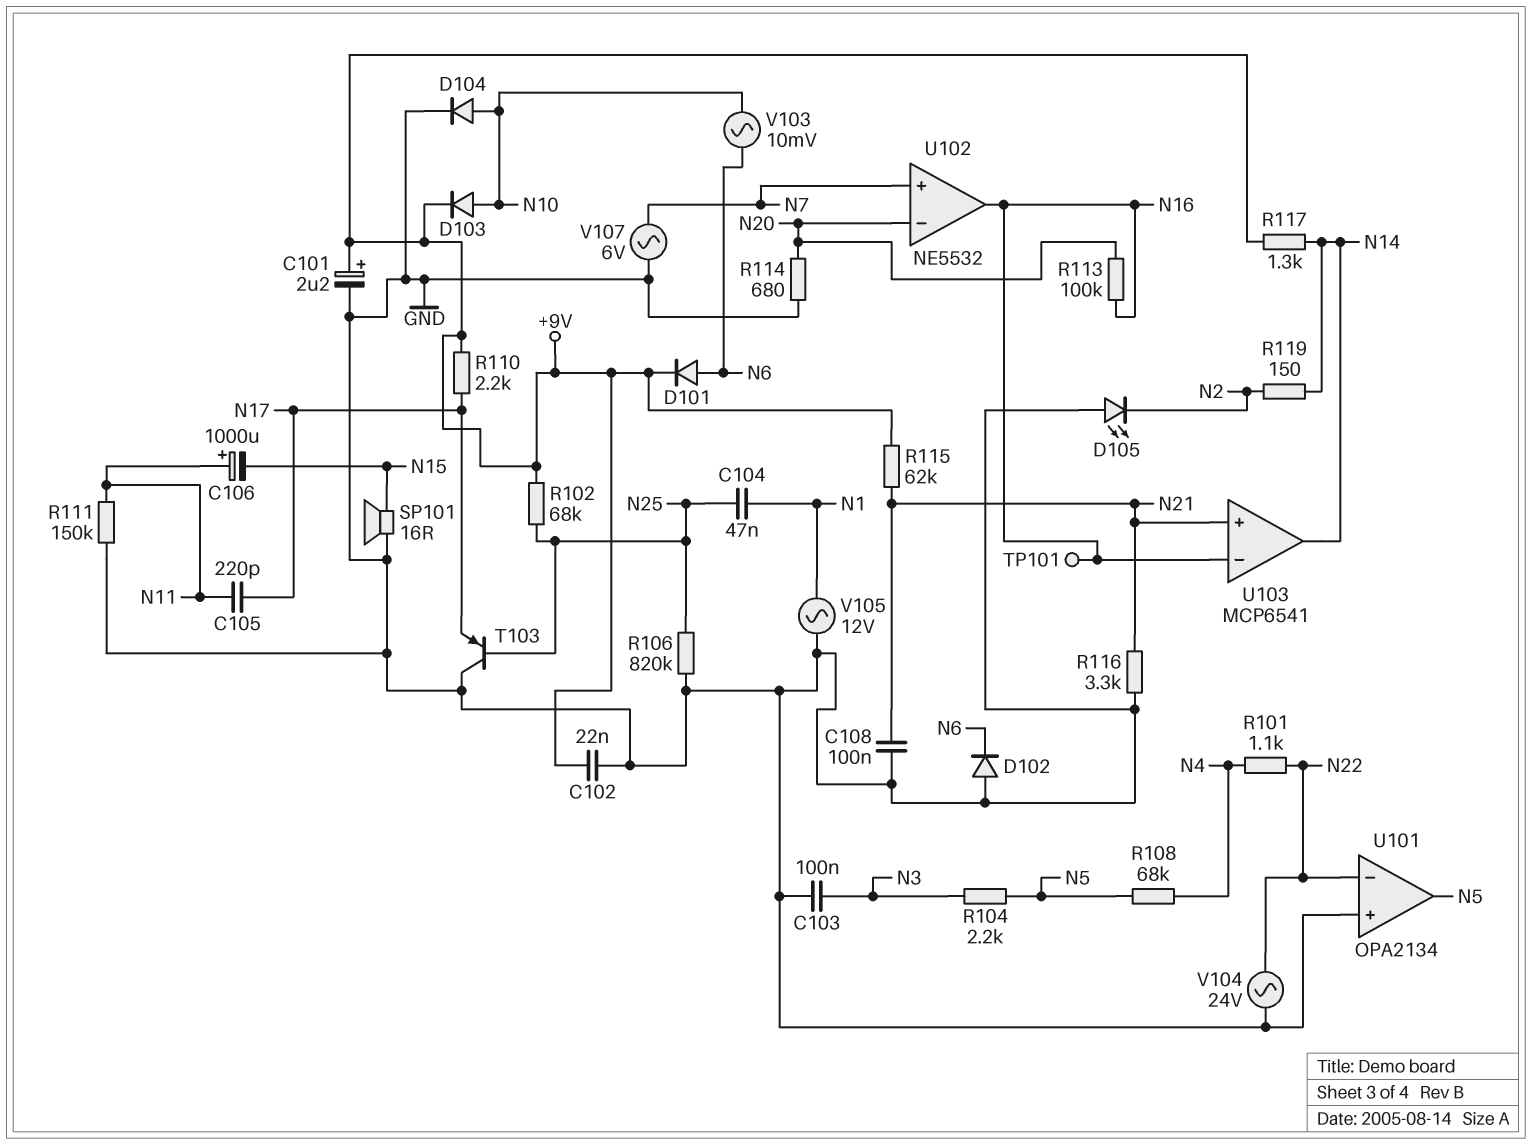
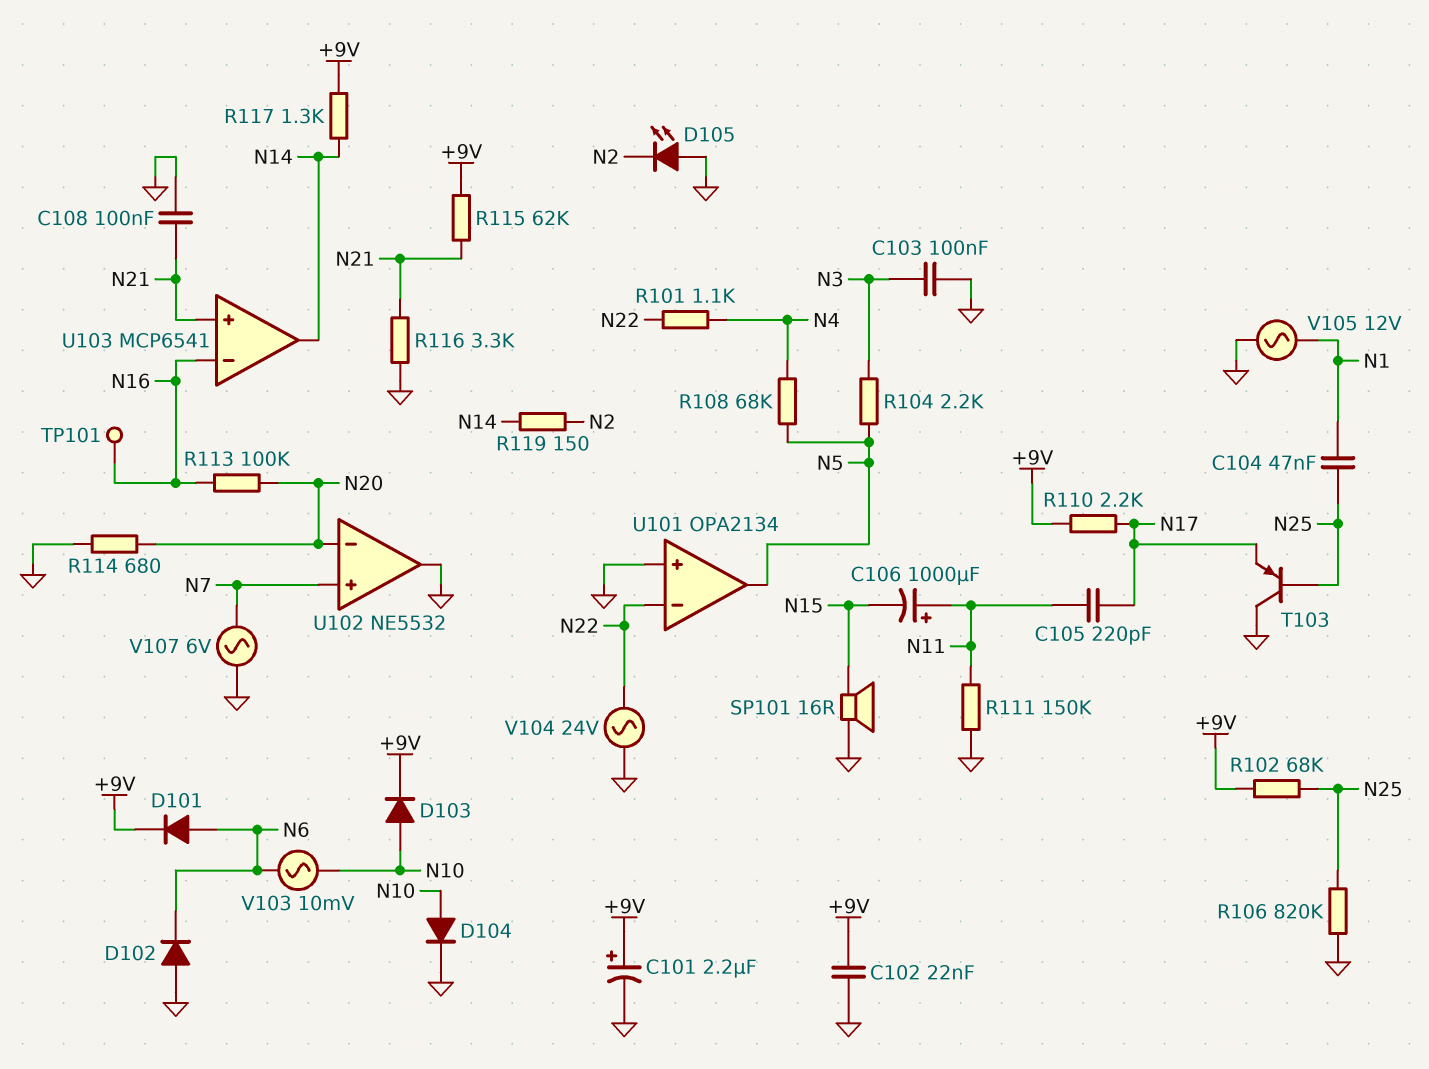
U102 pin out: N16 -> GND

